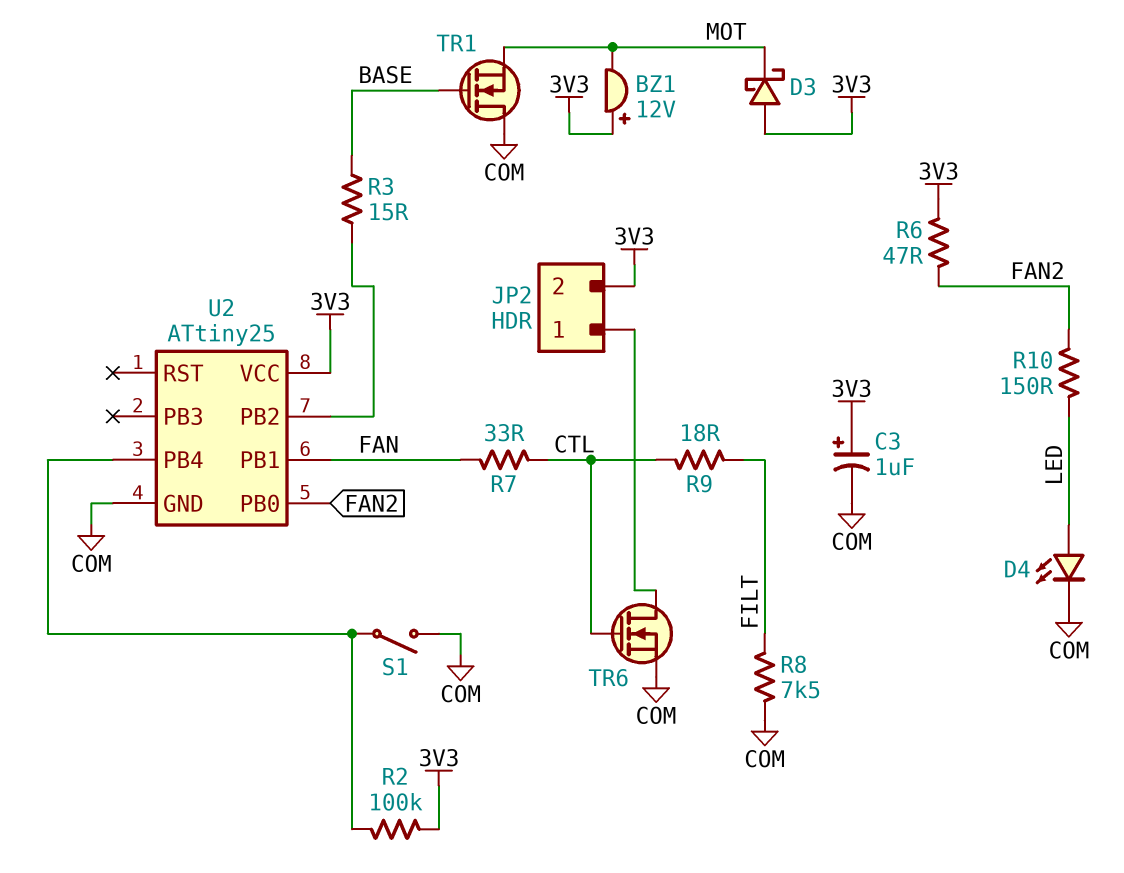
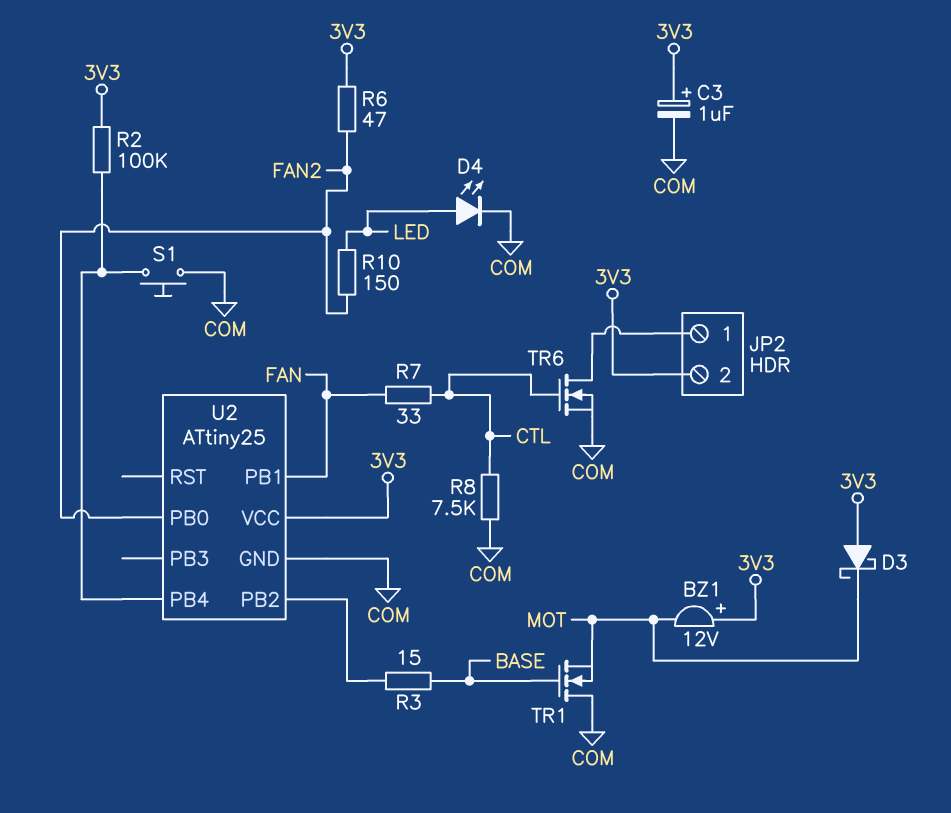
R8: 7.5k (COM, FILT) -> 7.5k (COM, CTL)
R9: 18 (CTL, FILT) -> none
S1: switch (COM, U2/PB4) -> button (COM, U2/PB4)

